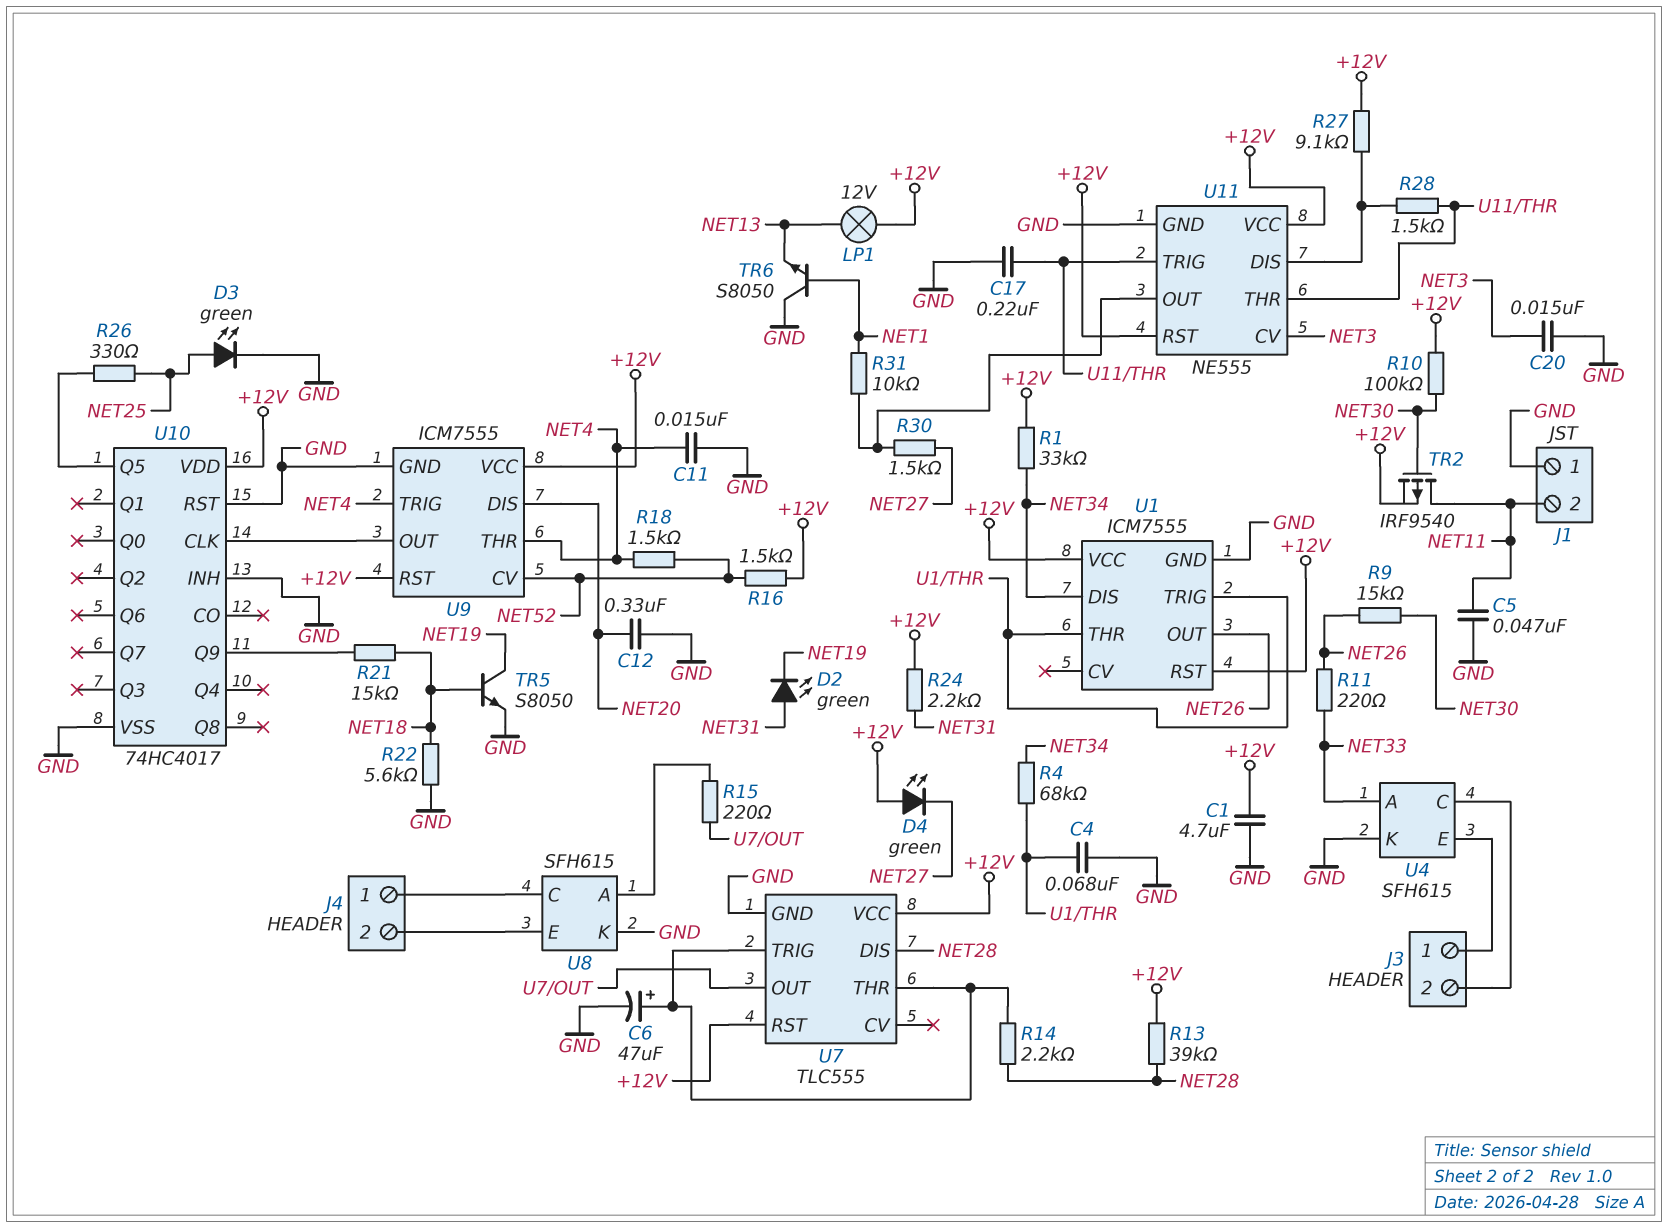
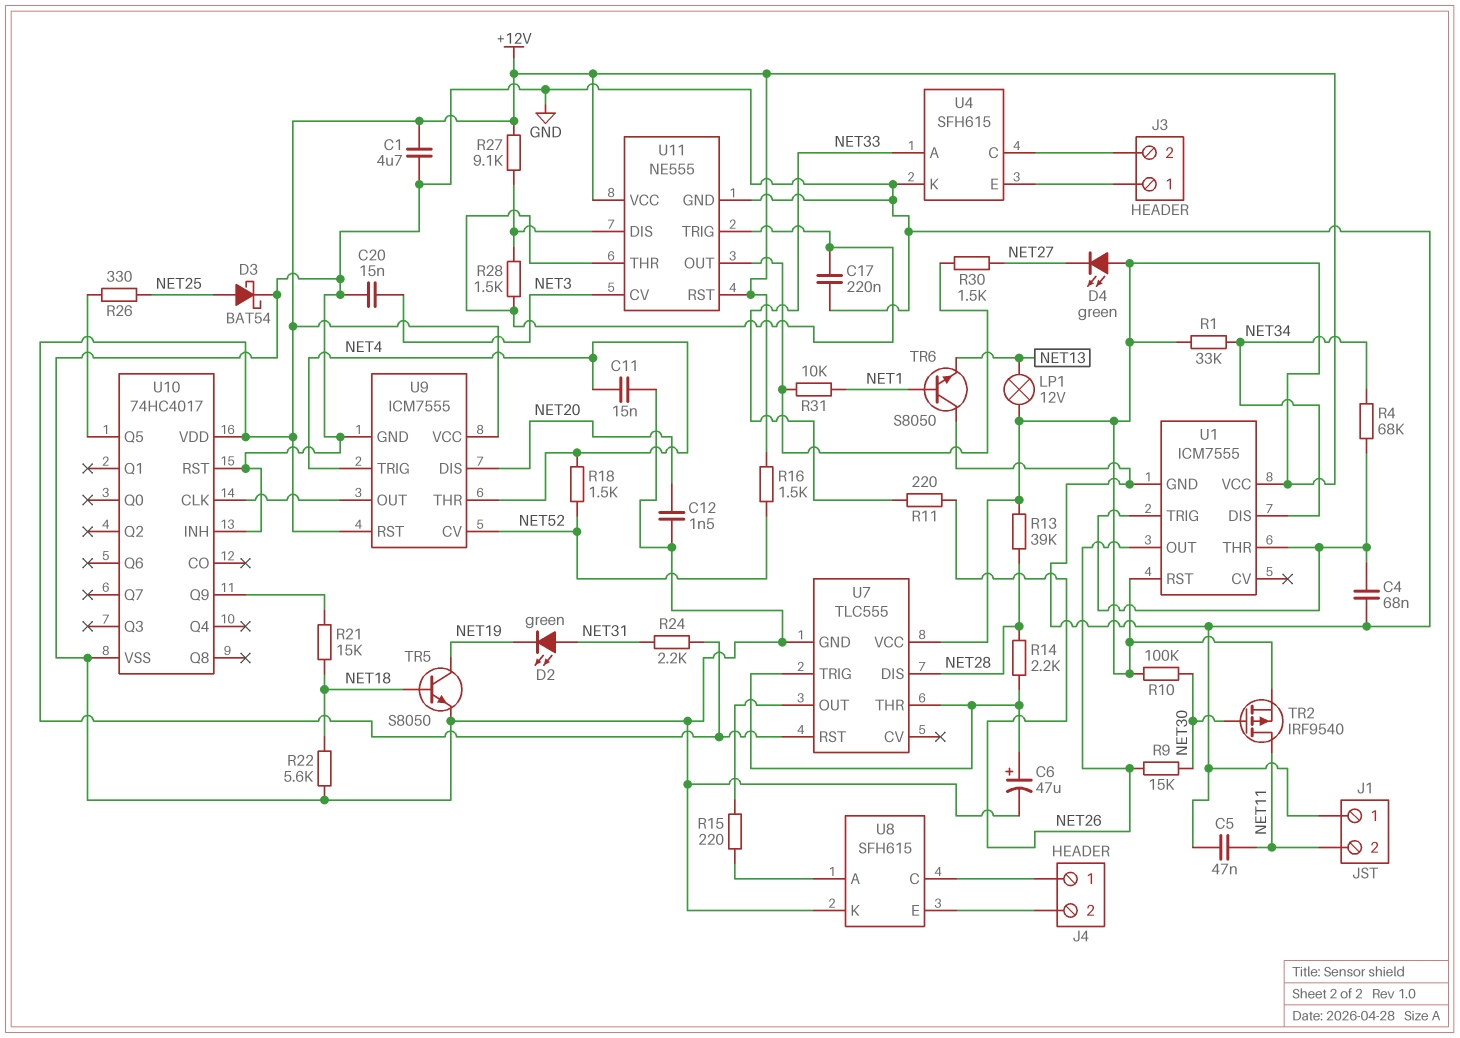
C12: 330nF (GND, NET20) -> 1.5nF (GND, NET20)
D3: LED green (A NET25, K GND) -> schottky BAT54 (A NET25, K GND)

